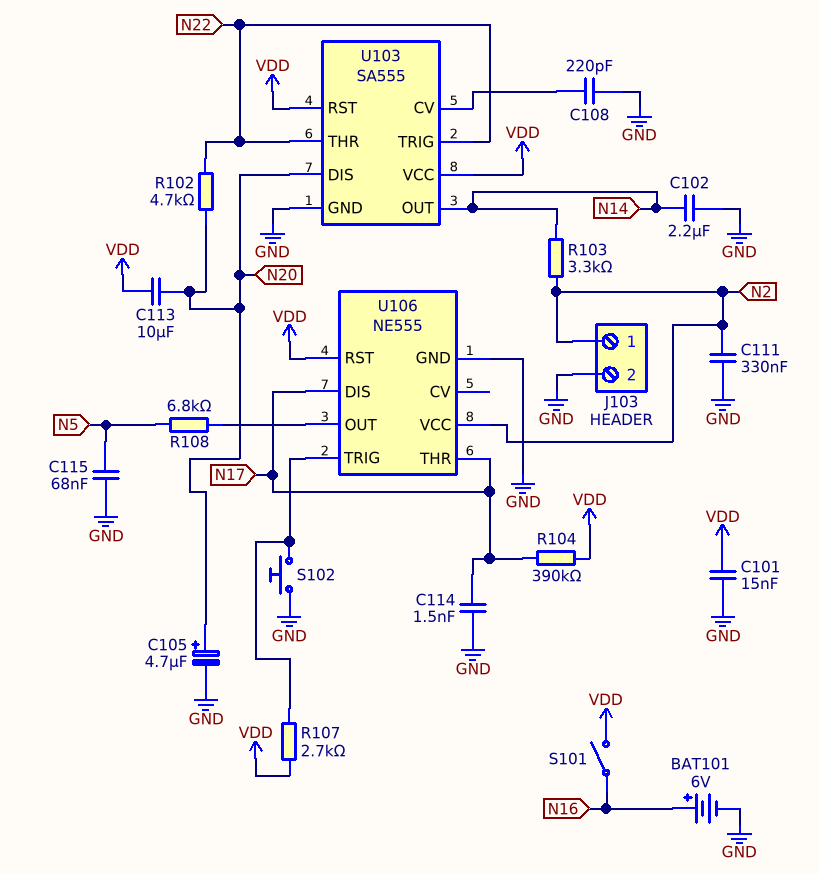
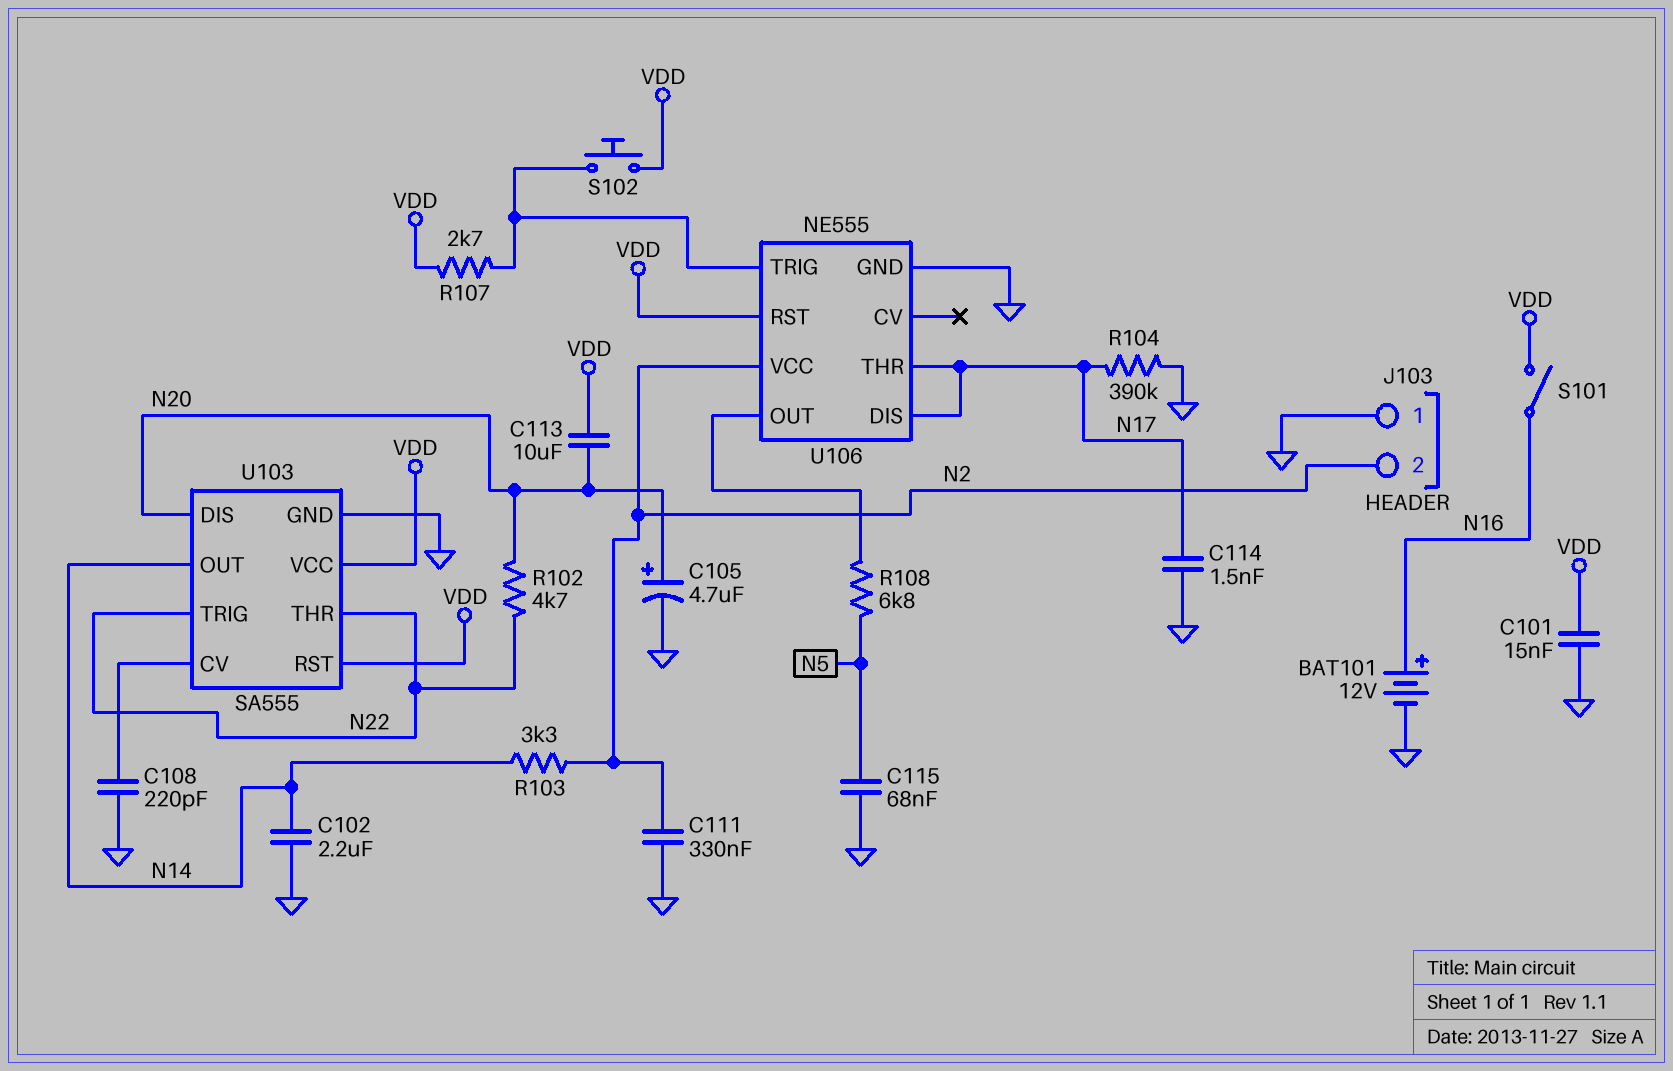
BAT101: 6V (plus N16, minus GND) -> 12V (plus N16, minus GND)
J103 pin 1: N2 -> GND
J103 pin 2: GND -> N2
R104: 390k (N17, VDD) -> 390k (GND, N17)
S102: button (GND, U106/TRIG) -> button (U106/TRIG, VDD)

